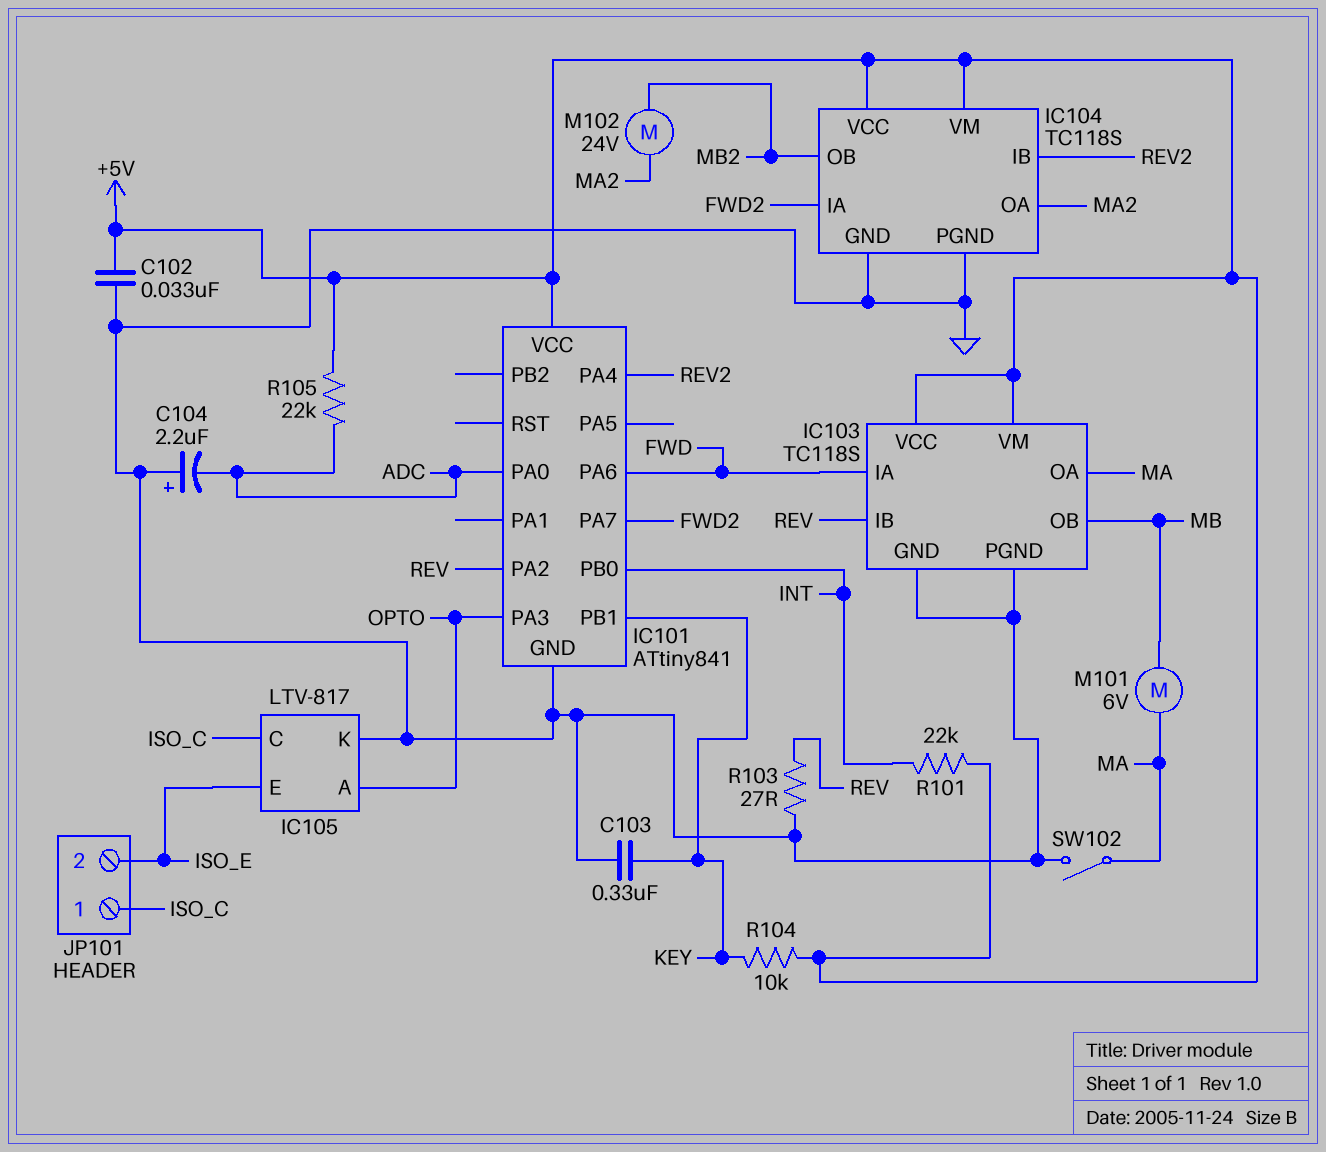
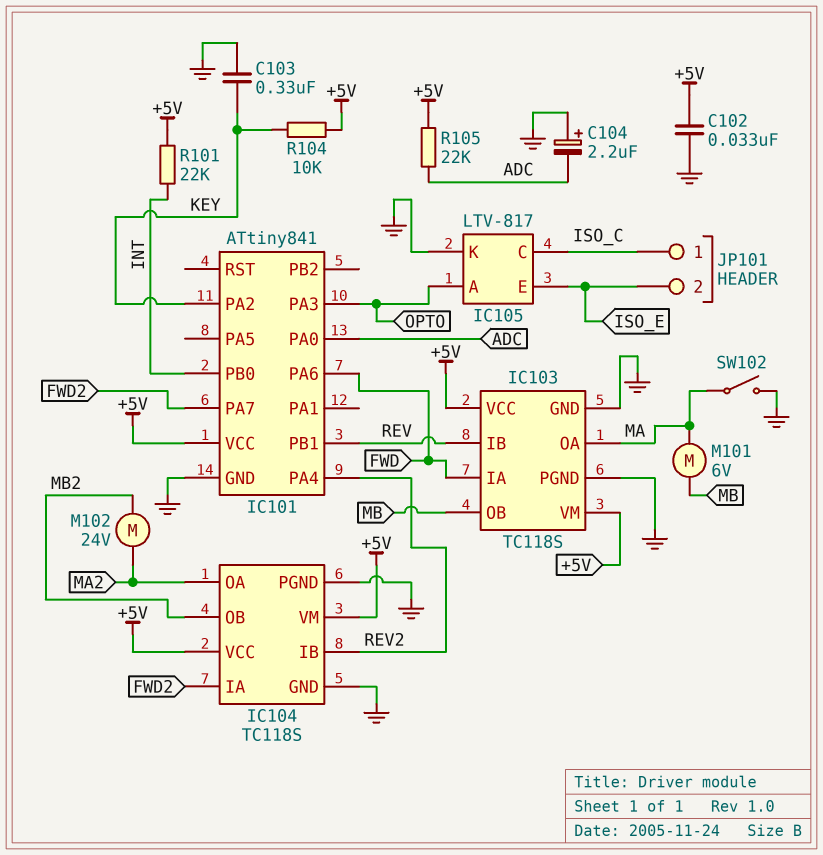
IC101 pin PA2: REV -> KEY
IC101 pin PB1: KEY -> REV
R103: 27 (GND, REV) -> none

